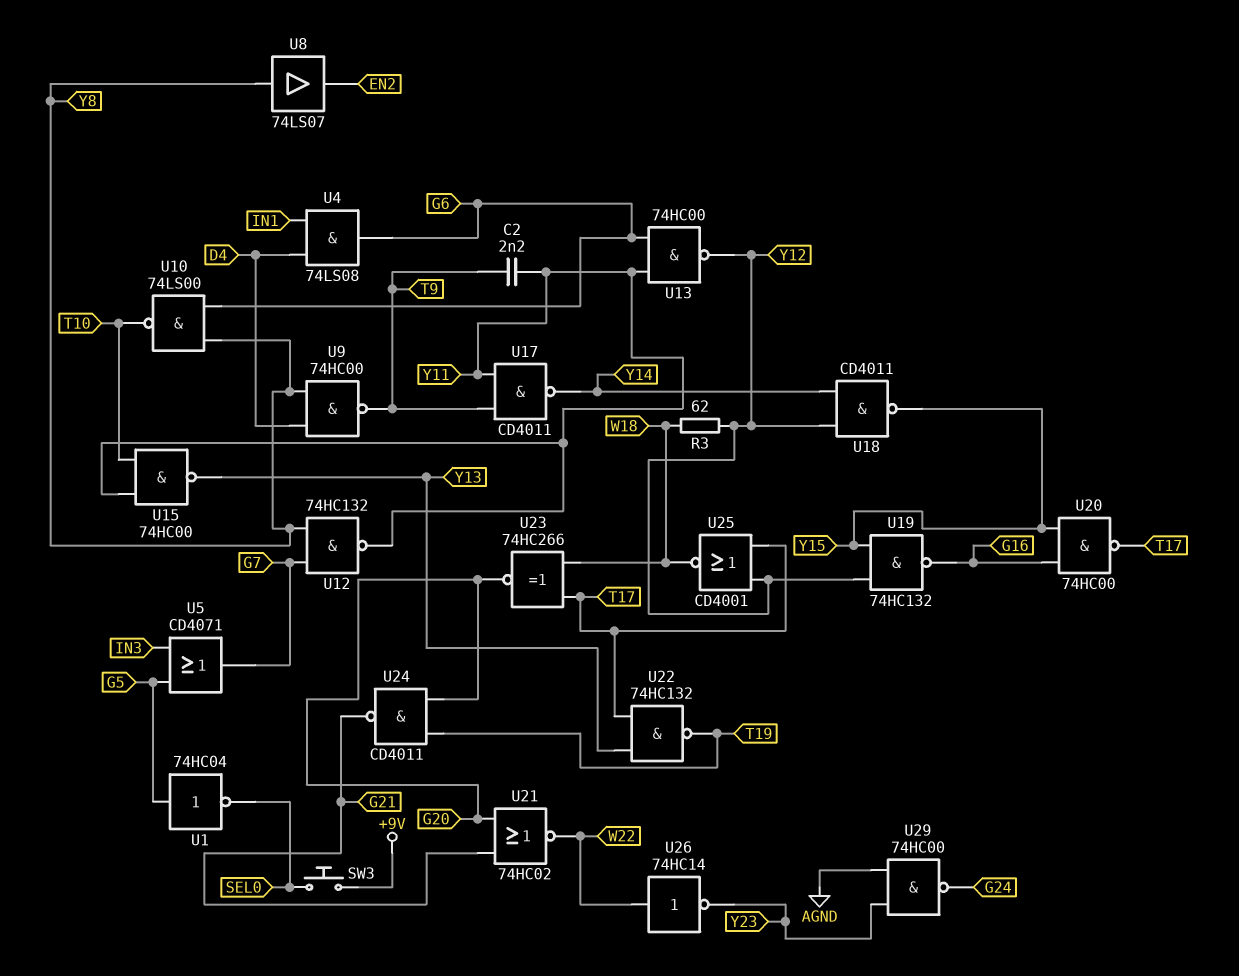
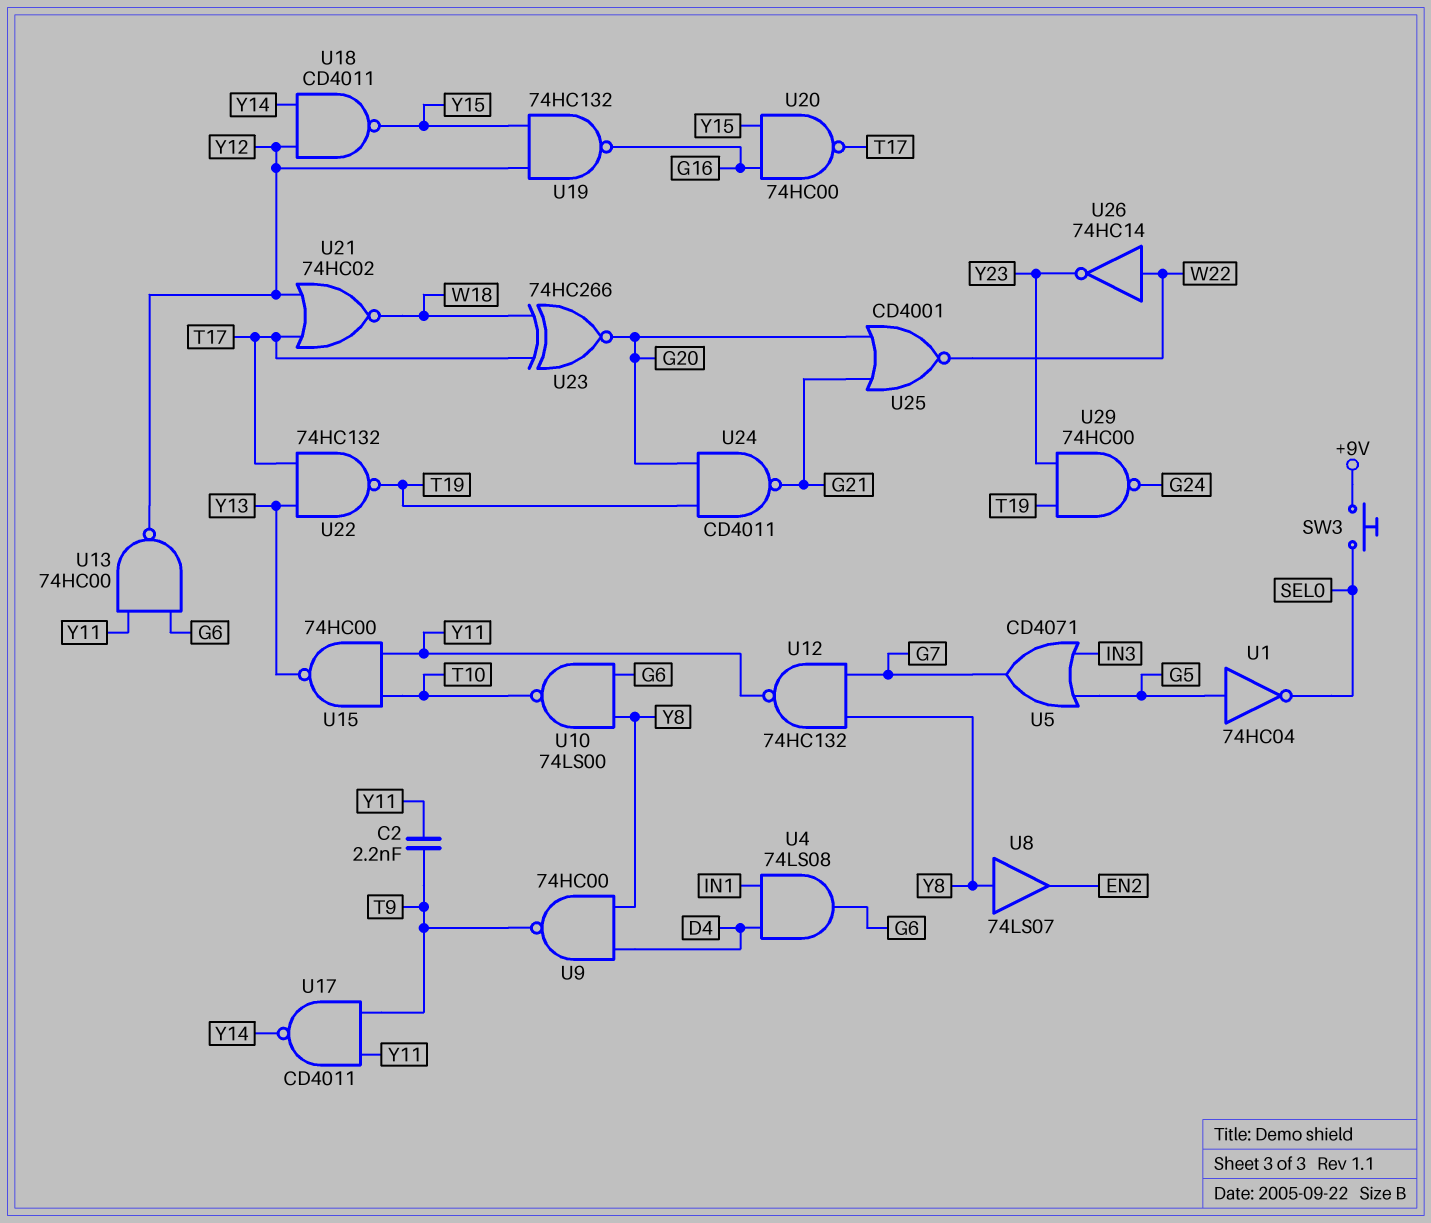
R3: 62 (W18, Y12) -> none
U21: NOR 74HC02 (in G20, in G21, out W22) -> NOR 74HC02 (in T17, in Y12, out W18)
U25: NOR CD4001 (in T17, in Y12, out W18) -> NOR CD4001 (in G20, in G21, out W22)
U29: NAND 74HC00 (in AGND, in Y23, out G24) -> NAND 74HC00 (in T19, in Y23, out G24)

